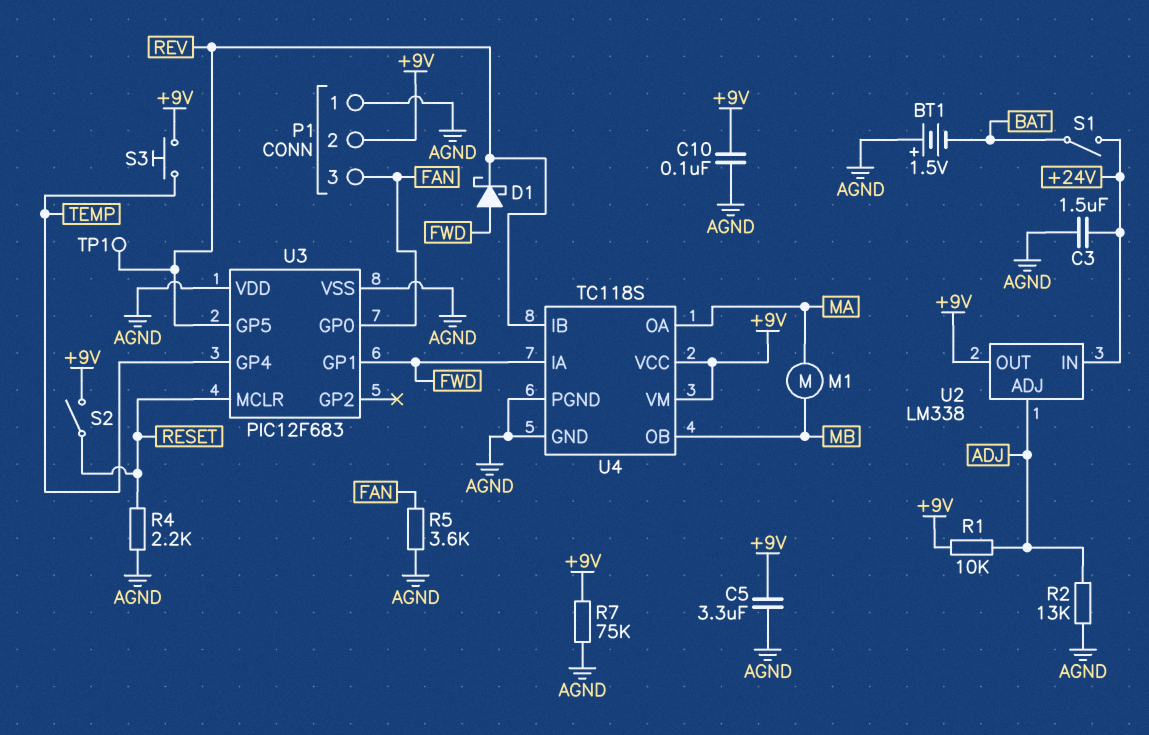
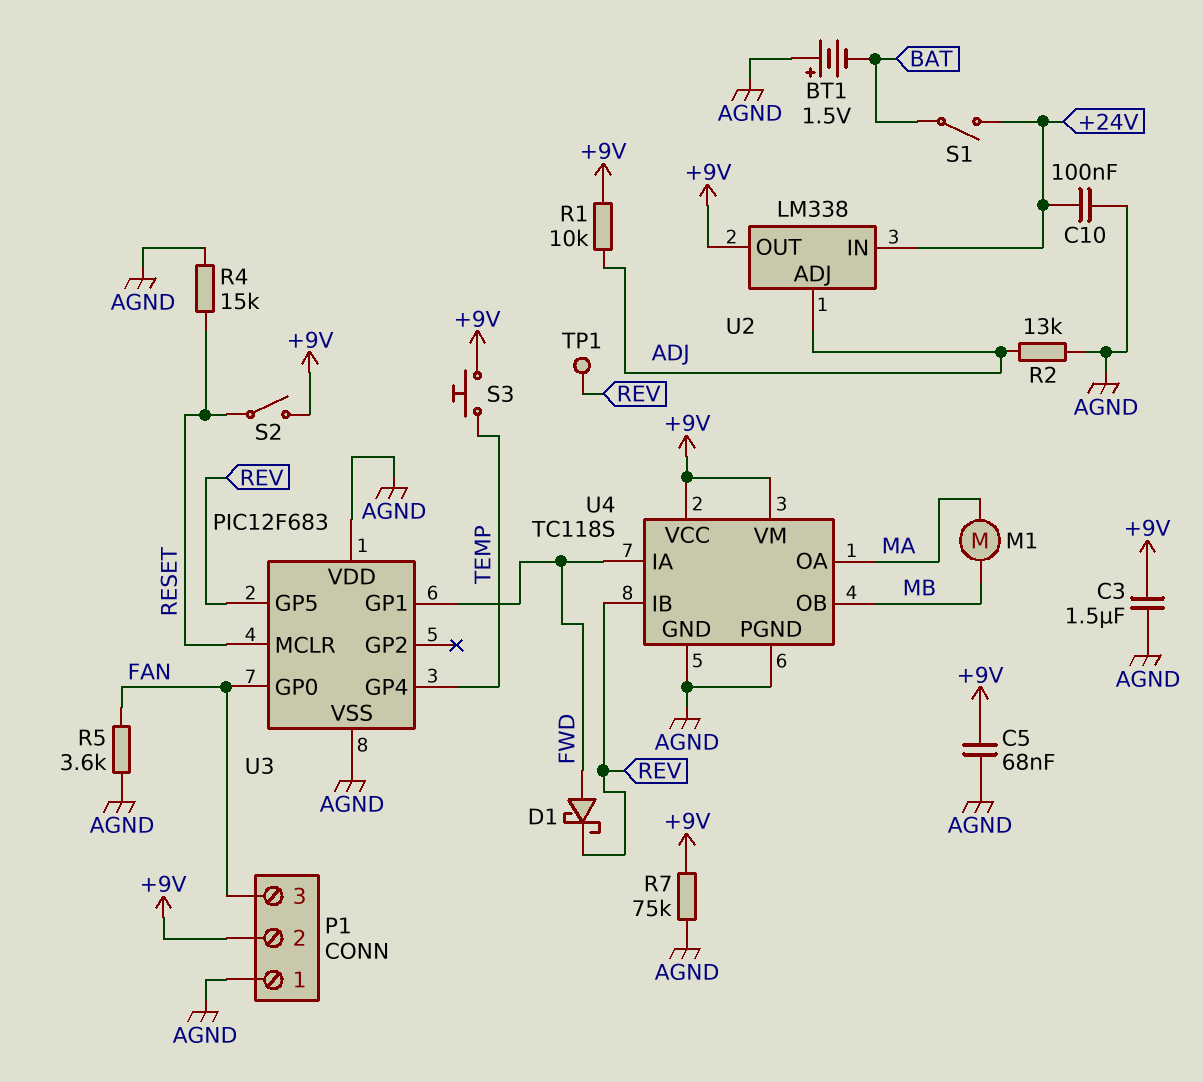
C3: 1.5uF (+24V, AGND) -> 1.5uF (+9V, AGND)
C5: 3.3uF (+9V, AGND) -> 68nF (+9V, AGND)
C10: 100nF (+9V, AGND) -> 100nF (+24V, AGND)
R4: 2.2k (AGND, RESET) -> 15k (AGND, RESET)

